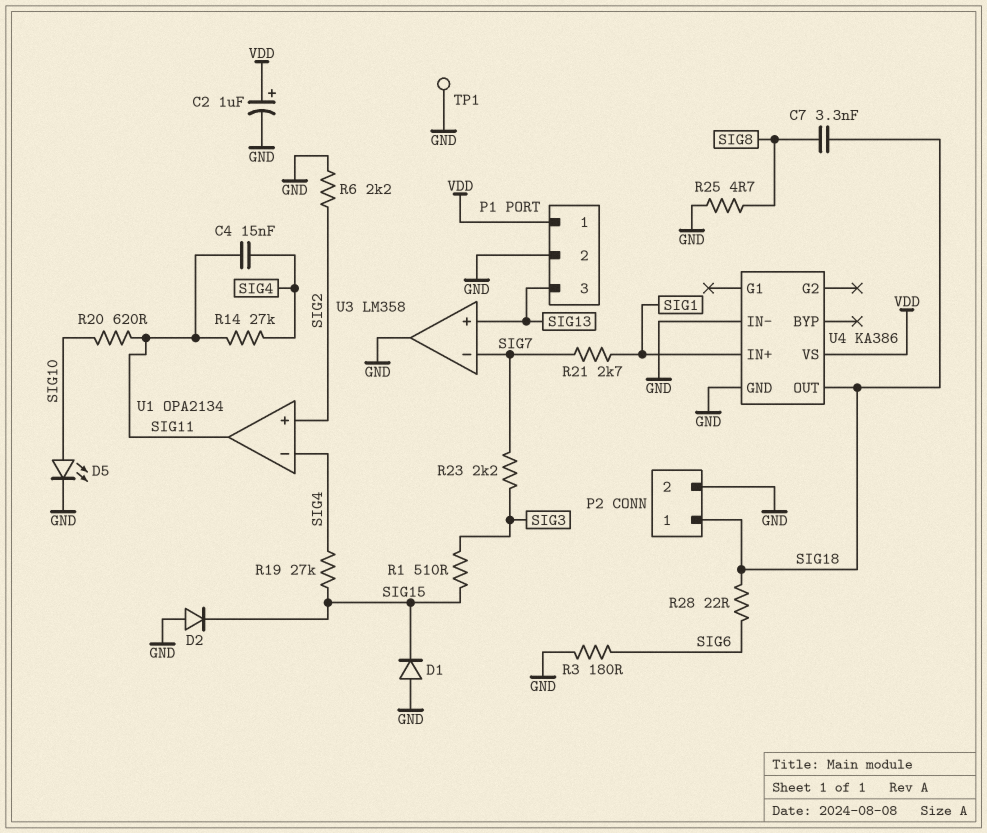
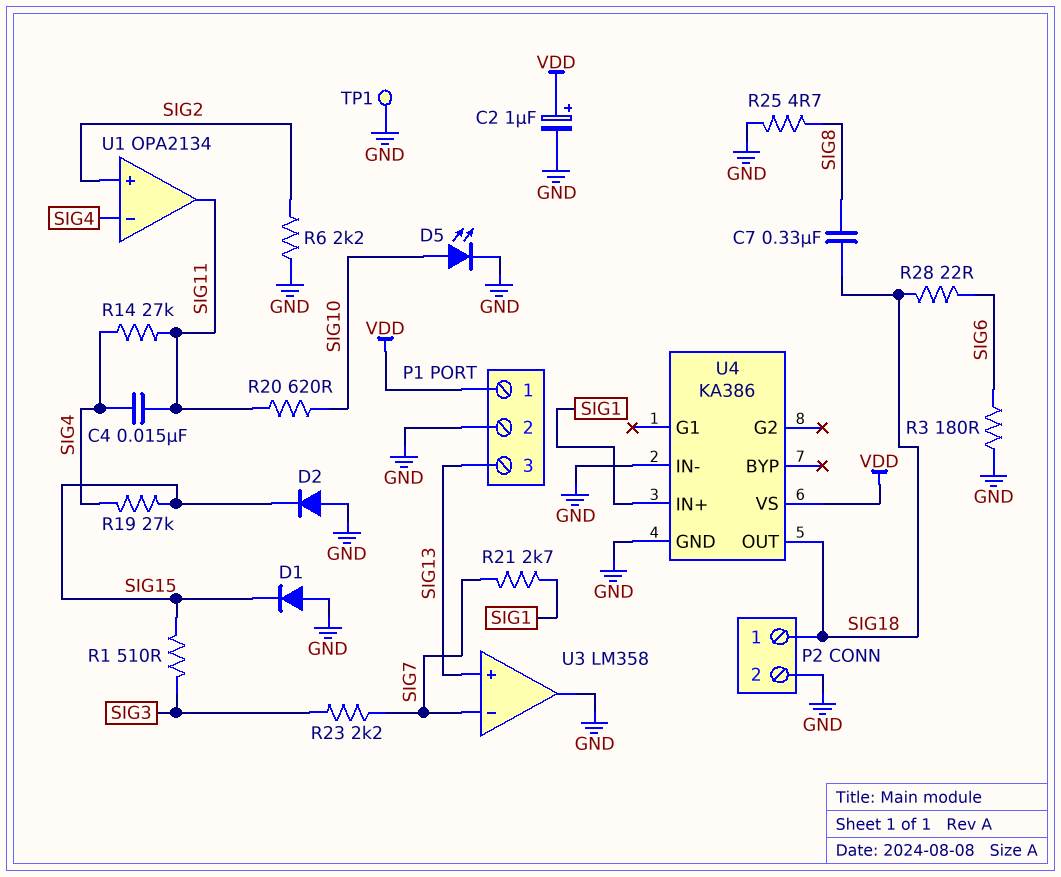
C7: 3.3nF (SIG8, SIG18) -> 330nF (SIG8, SIG18)

